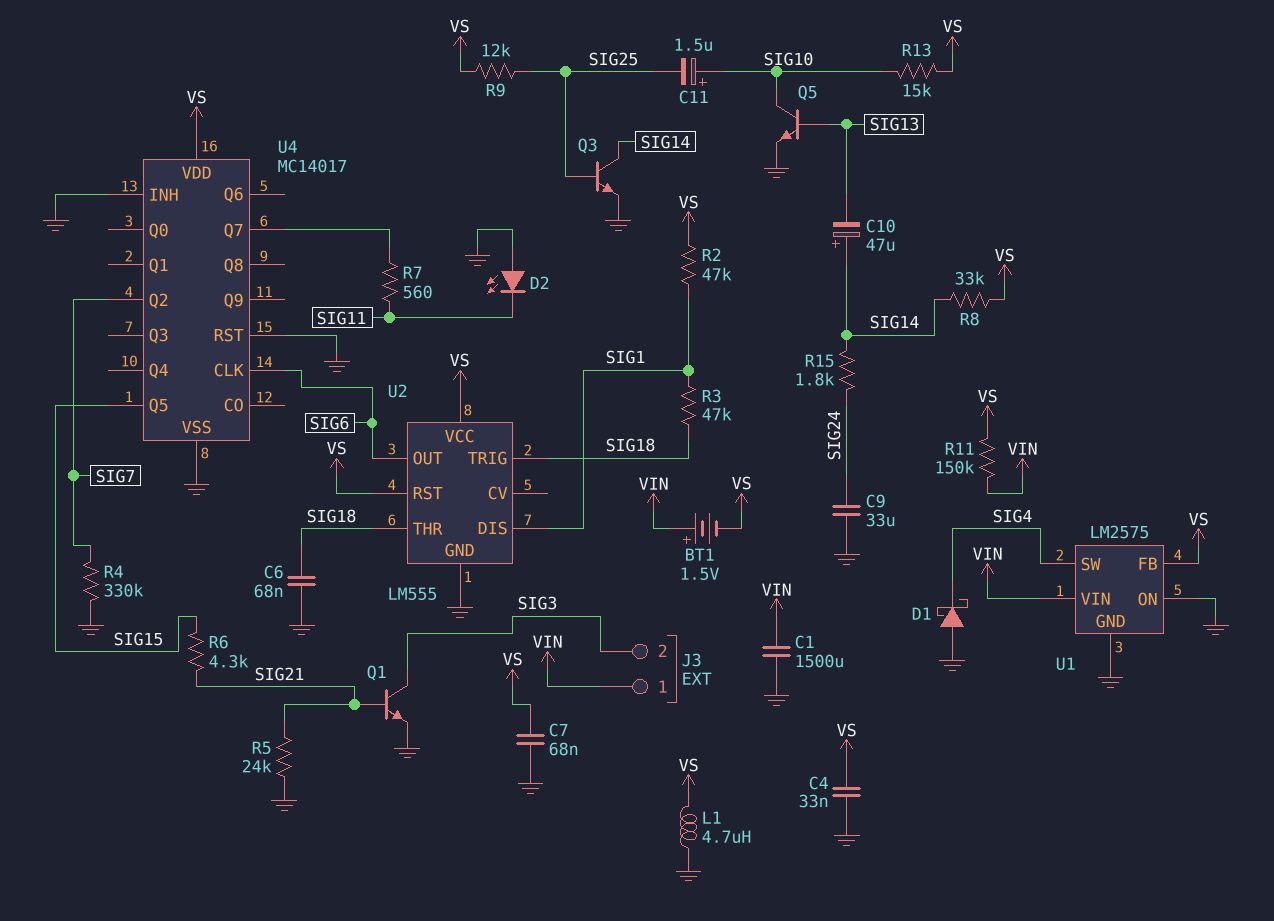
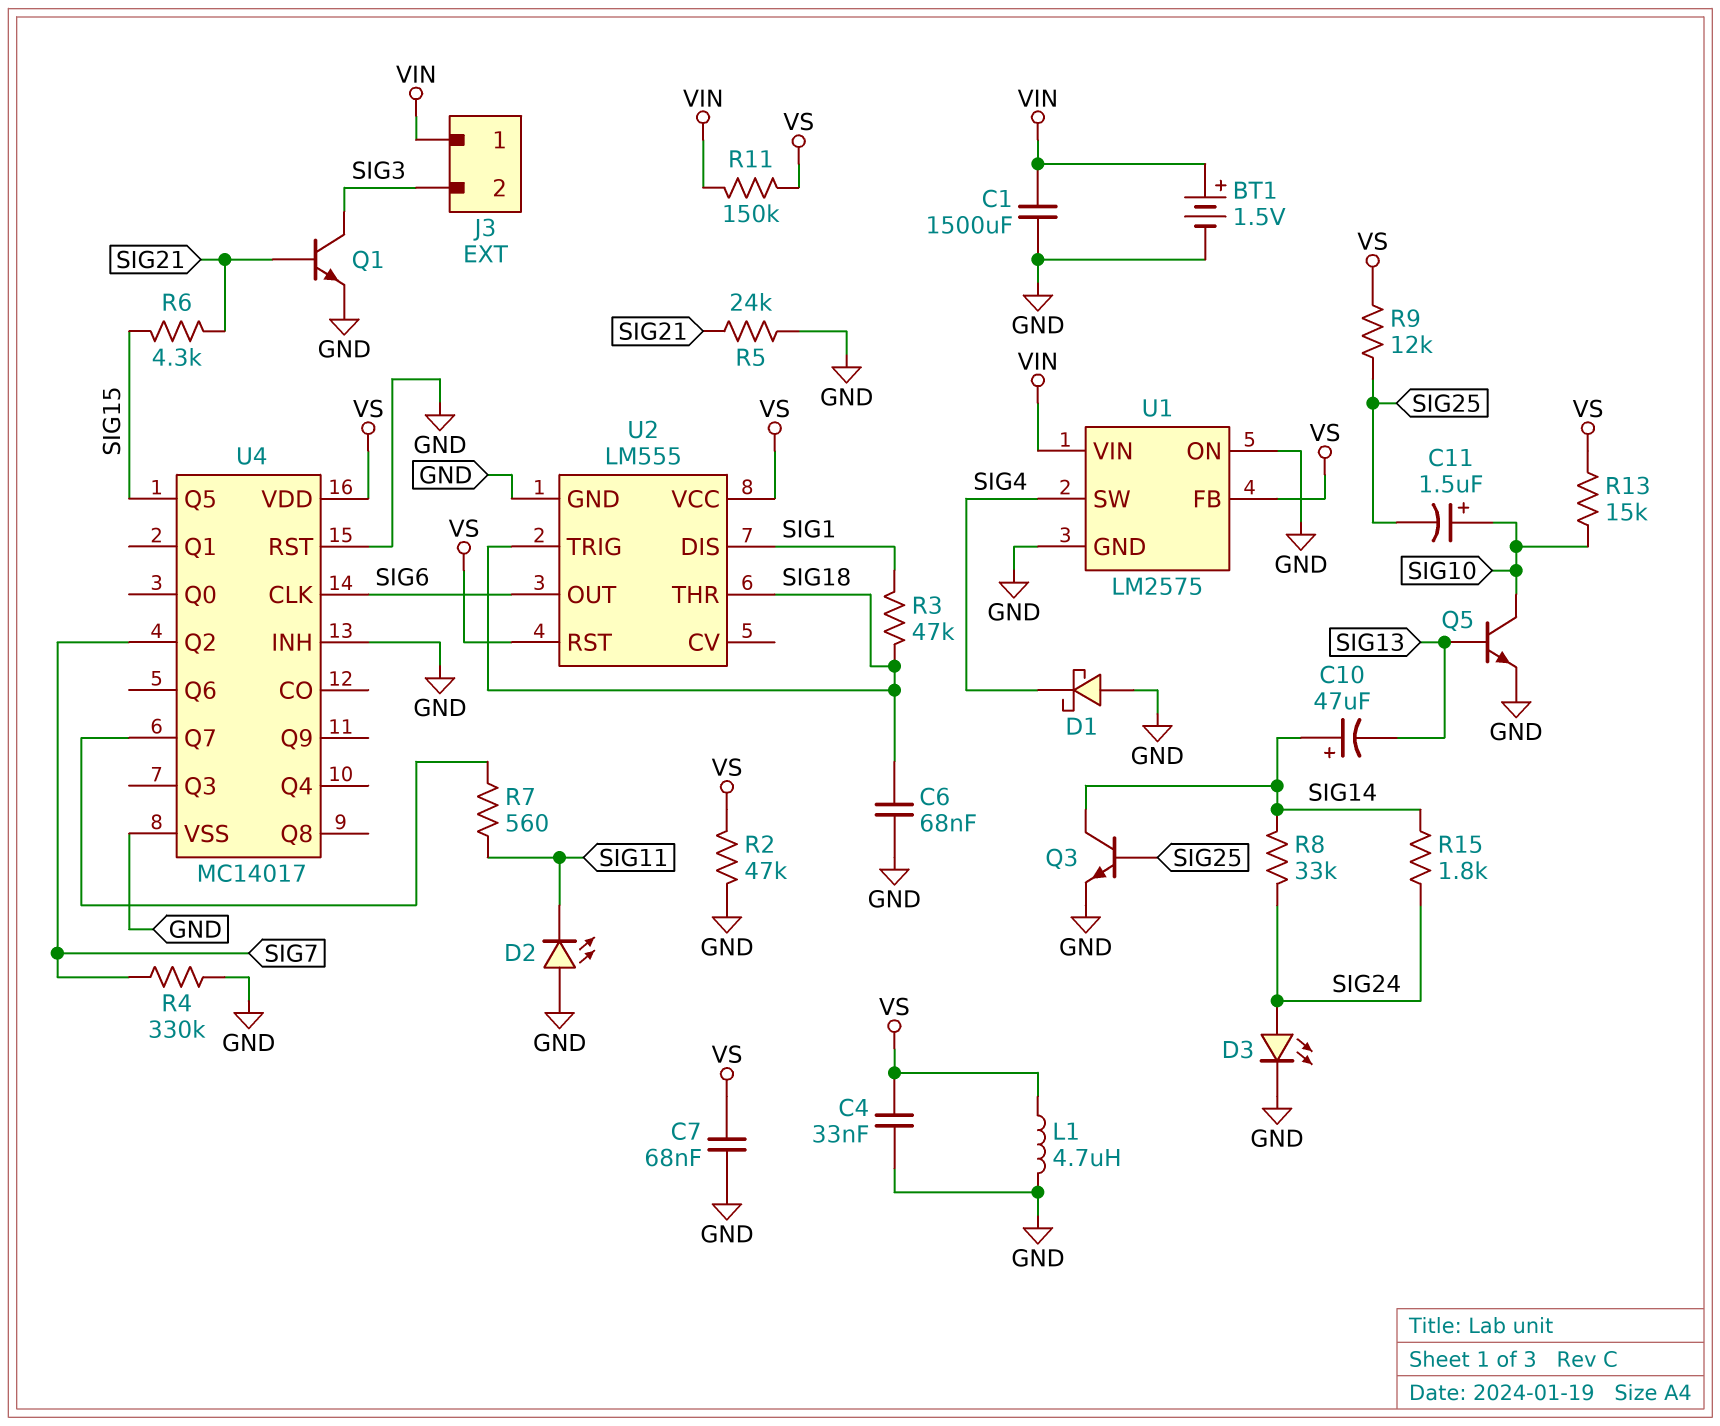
BT1: 1.5V (plus VIN, minus VS) -> 1.5V (plus VIN, minus GND)
C9: 33uF (GND, SIG24) -> none
D3: none -> LED (A SIG24, K GND)
R2: 47k (SIG1, VS) -> 47k (GND, VS)
R8: 33k (SIG14, VS) -> 33k (SIG14, SIG24)

